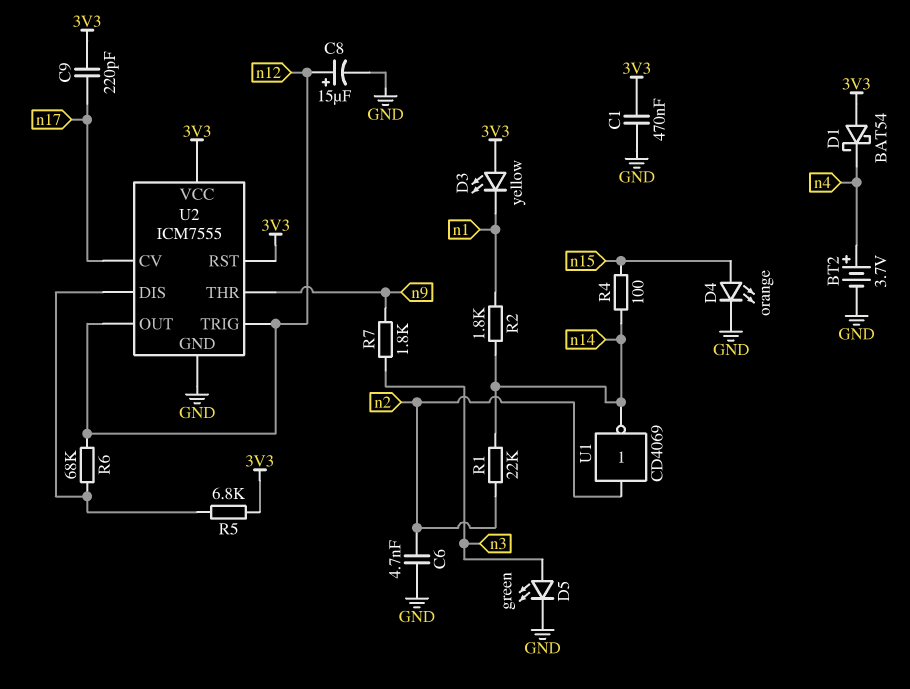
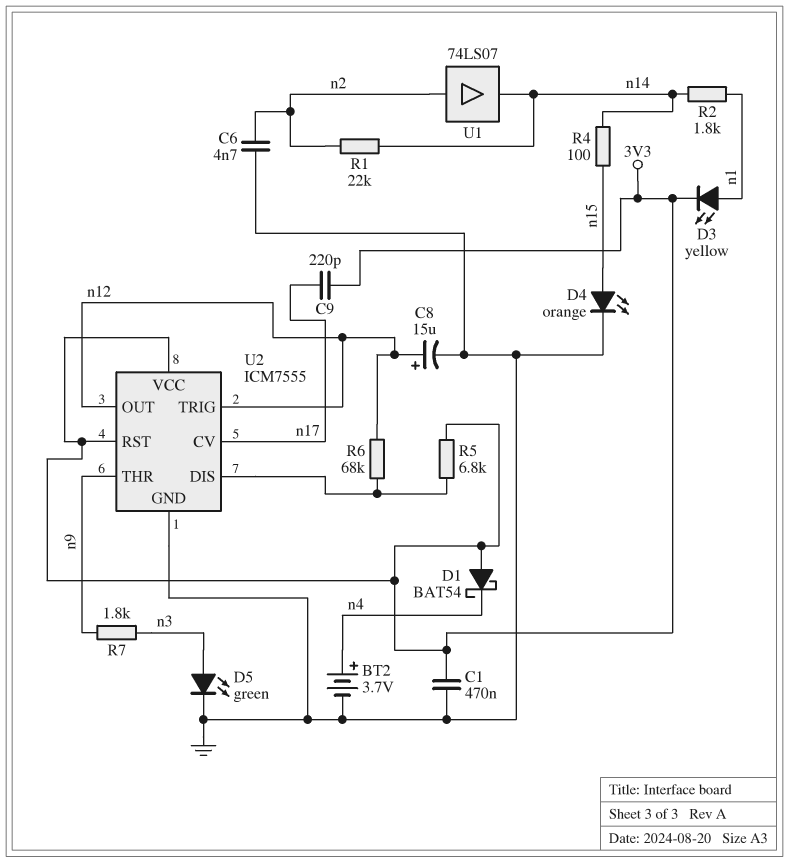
D3: LED yellow (A 3V3, K n1) -> LED yellow (A n1, K 3V3)
U1: NOT CD4069 (in n2, out n14) -> buffer 74LS07 (in n2, out n14)

